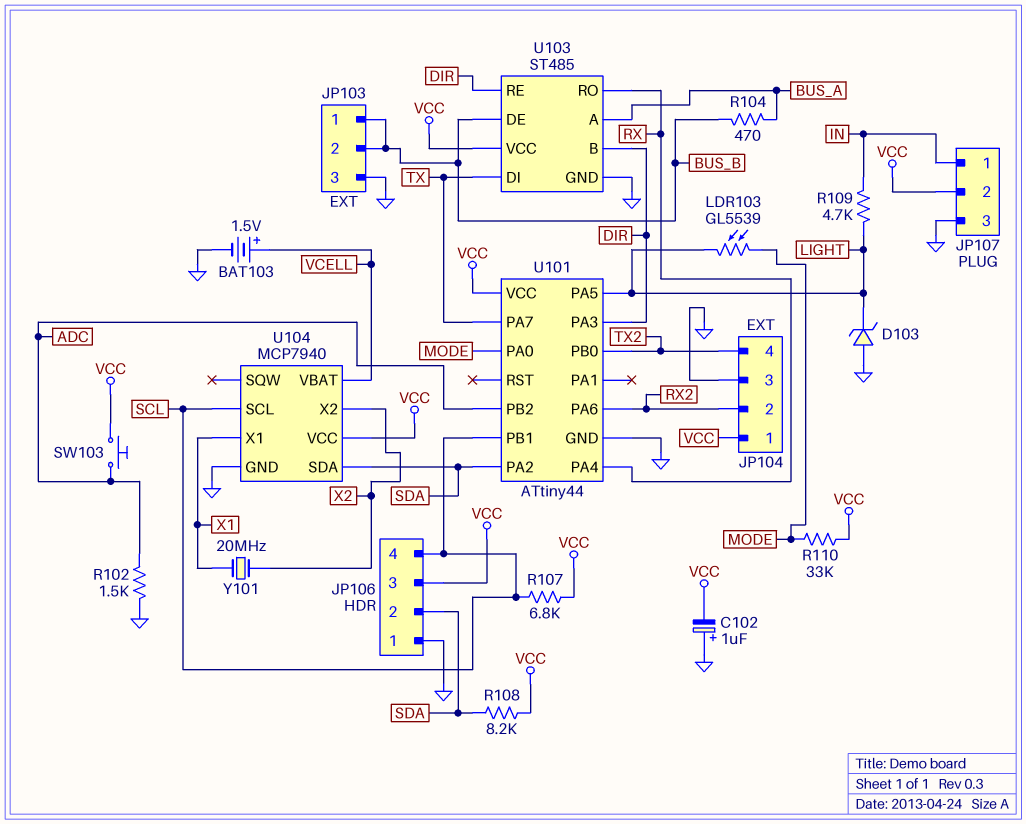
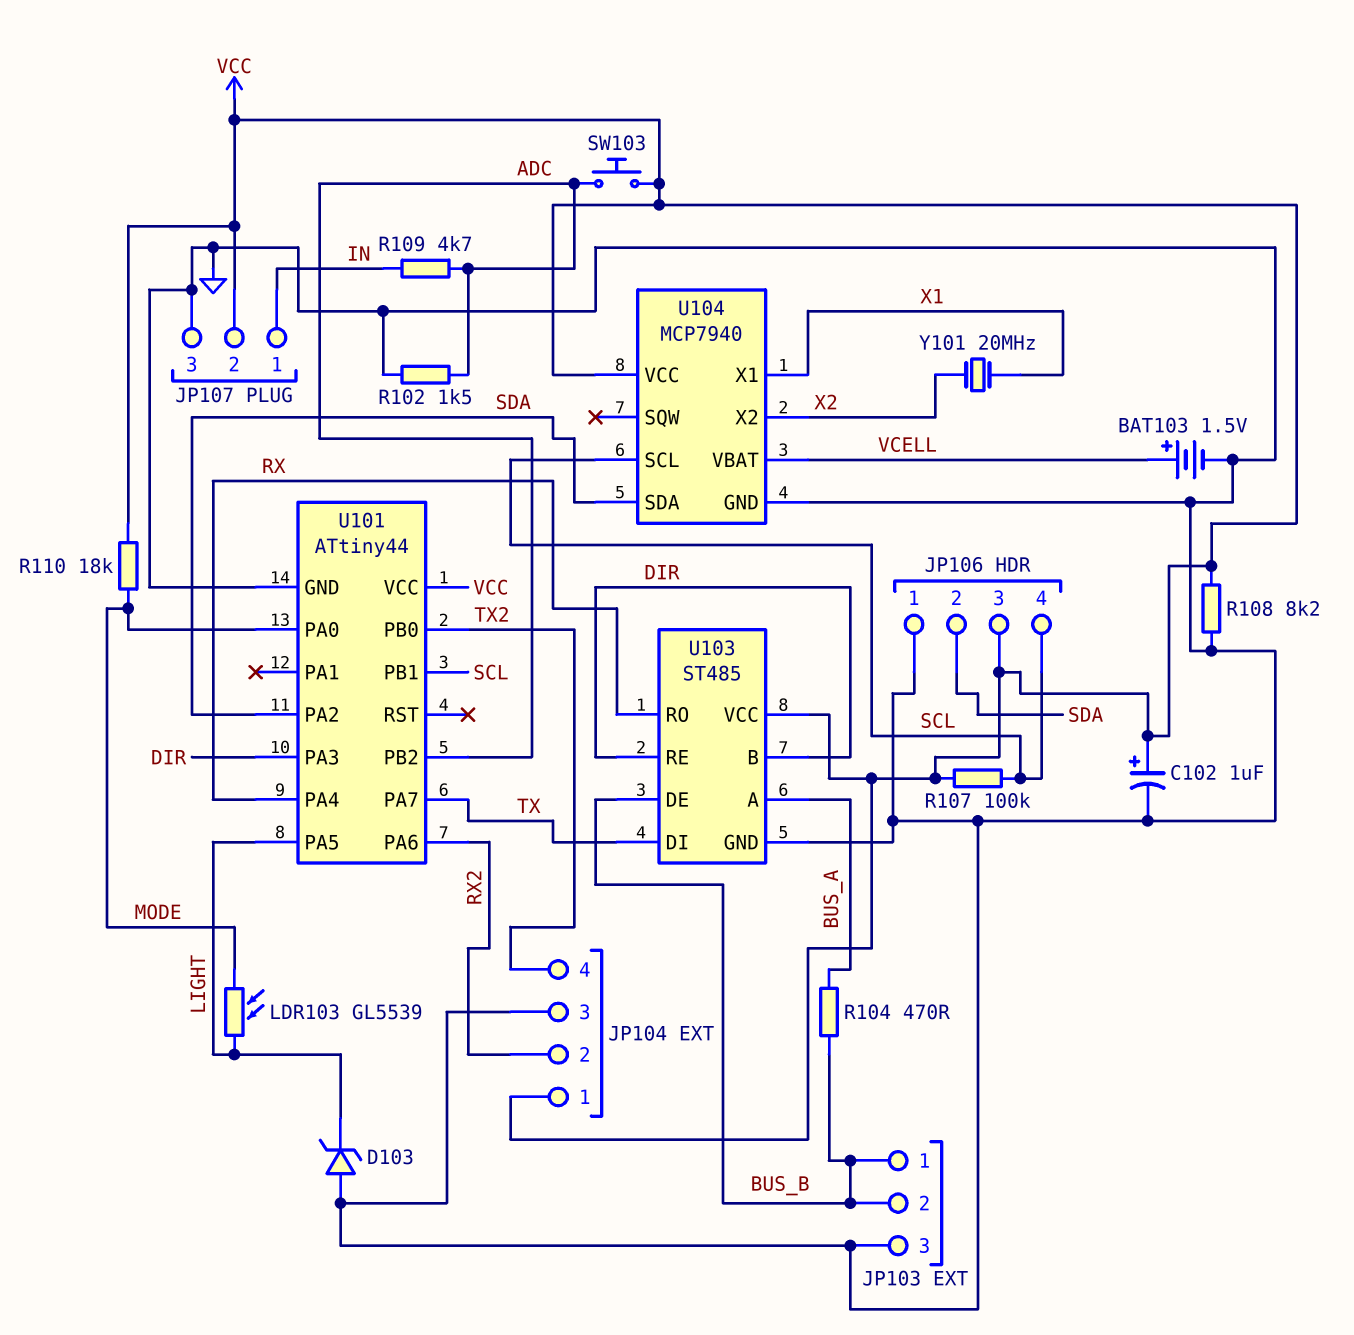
C102: 1uF (plus GND, minus VCC) -> 1uF (plus VCC, minus GND)
R107: 6.8k (SCL, VCC) -> 100k (SCL, VCC)
R108: 8.2k (SDA, VCC) -> 8.2k (GND, VCC)
R109: 4.7k (IN, LIGHT) -> 4.7k (ADC, IN)
R110: 33k (MODE, VCC) -> 18k (MODE, VCC)

